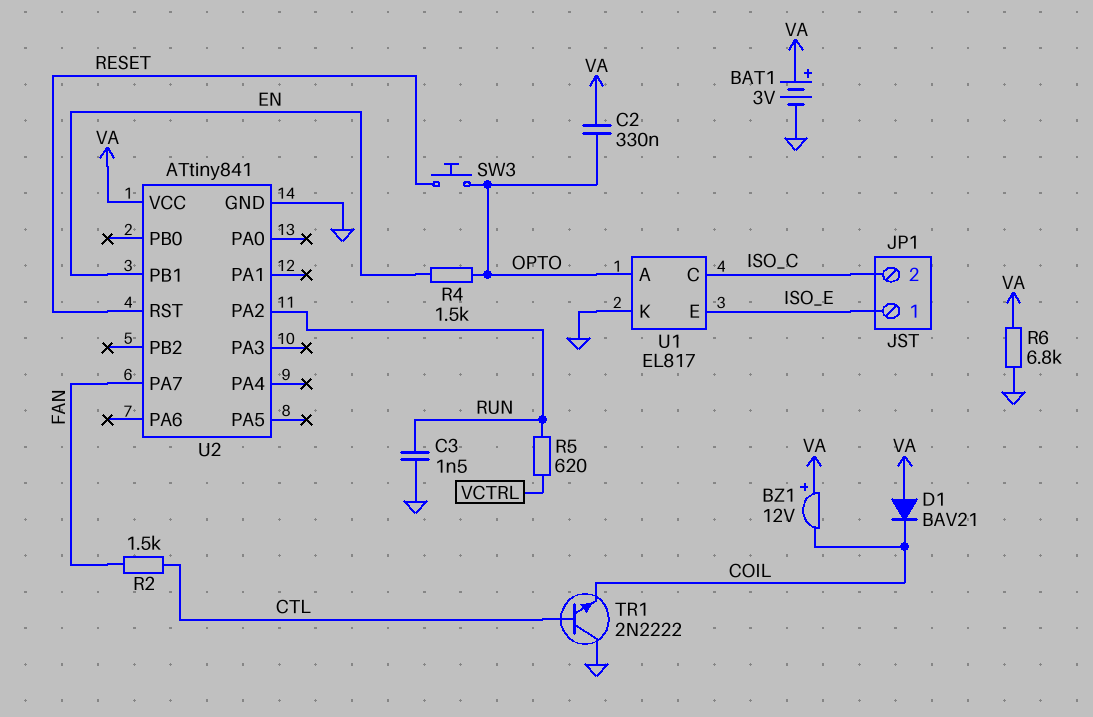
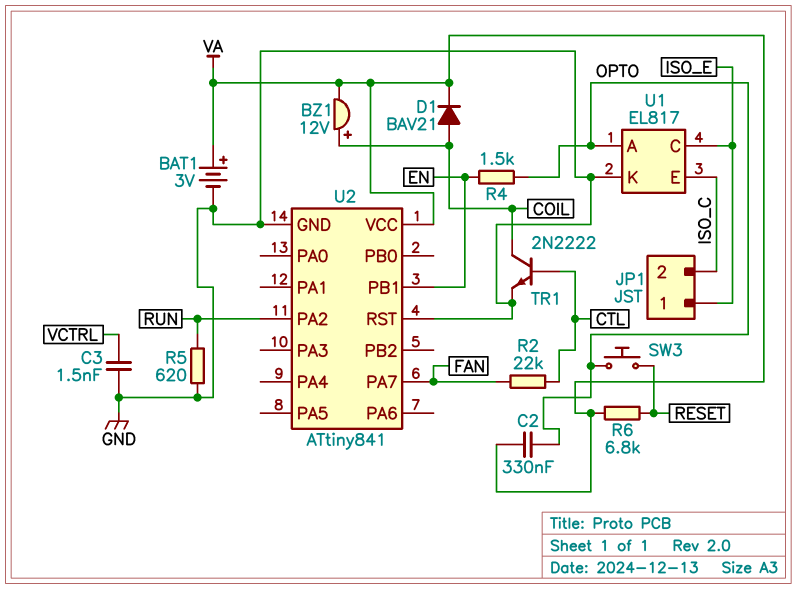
BZ1: buzzer 12V (plus VA, minus COIL) -> buzzer 12V (plus COIL, minus VA)
C3: 1.5nF (GND, RUN) -> 1.5nF (GND, VCTRL)
D1: diode BAV21 (A VA, K COIL) -> diode BAV21 (A COIL, K VA)
R2: 1.5k (CTL, FAN) -> 22k (CTL, FAN)
R5: 620 (RUN, VCTRL) -> 620 (GND, RUN)
R6: 6.8k (GND, VA) -> 6.8k (RESET, VA)
TR1: NPN 2N2222 (B CTL, C GND, E COIL) -> NPN 2N2222 (B CTL, C COIL, E GND)
U1 pin C: ISO_C -> ISO_E
U1 pin E: ISO_E -> ISO_C
U2 pin RST: RESET -> GND

